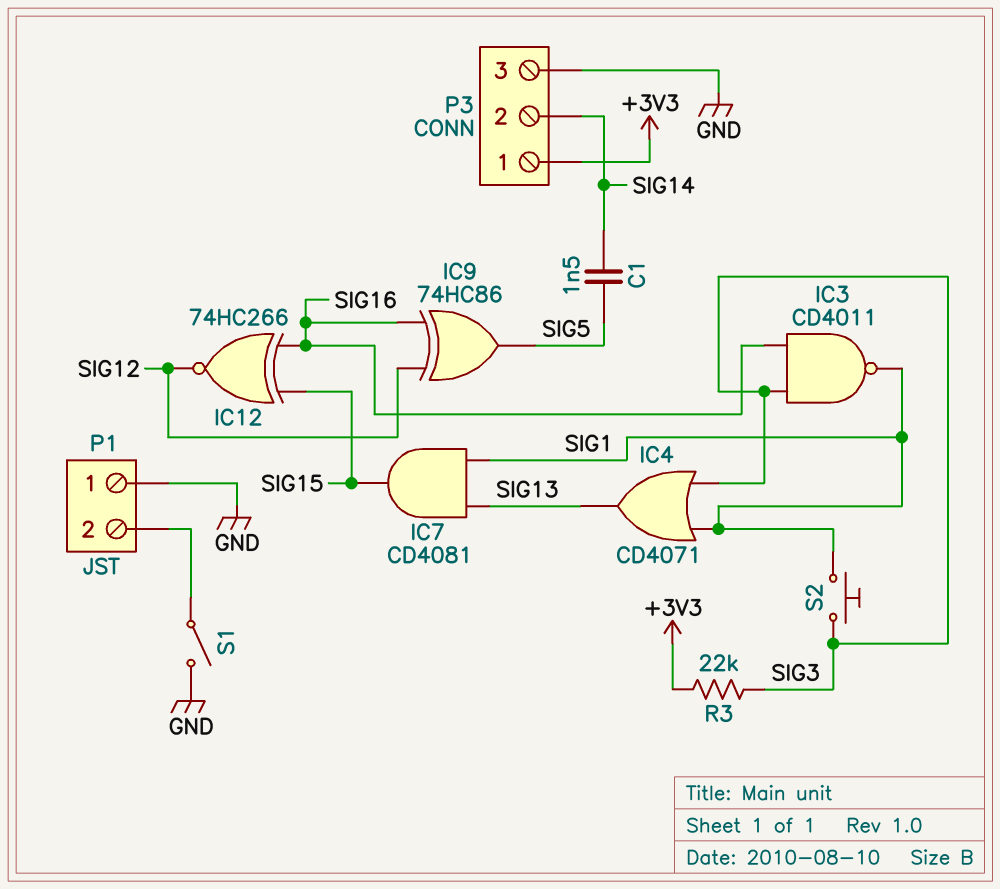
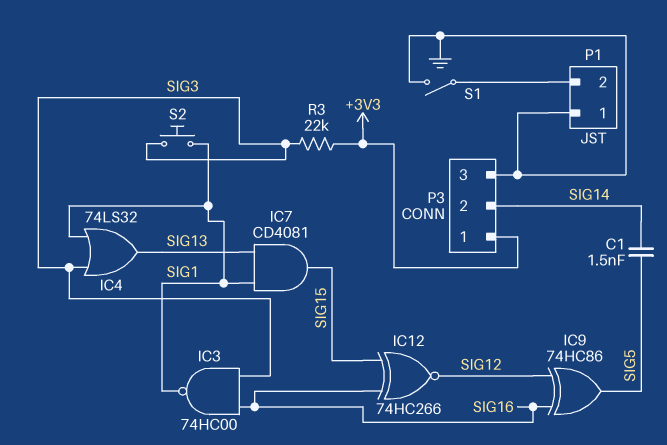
IC3: NAND CD4011 (in SIG3, in SIG16, out SIG1) -> NAND 74HC00 (in SIG3, in SIG16, out SIG1)
IC4: OR CD4071 (in SIG1, in SIG3, out SIG13) -> OR 74LS32 (in SIG1, in SIG3, out SIG13)

